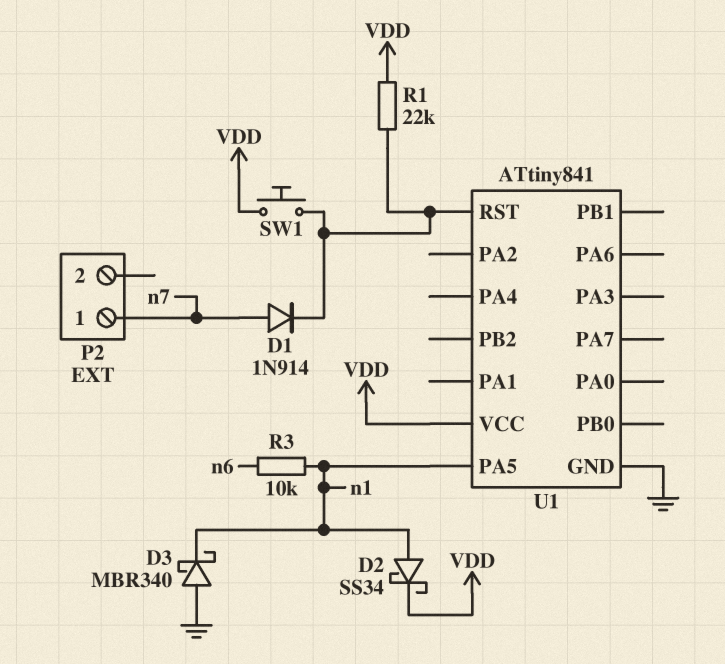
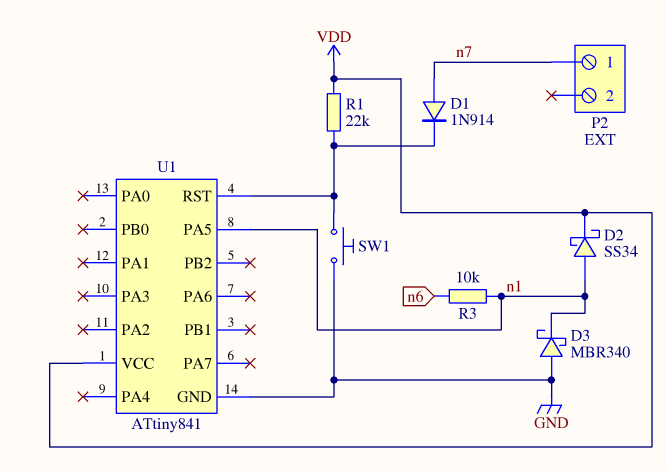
SW1: button (U1/RST, VDD) -> button (GND, U1/RST)

